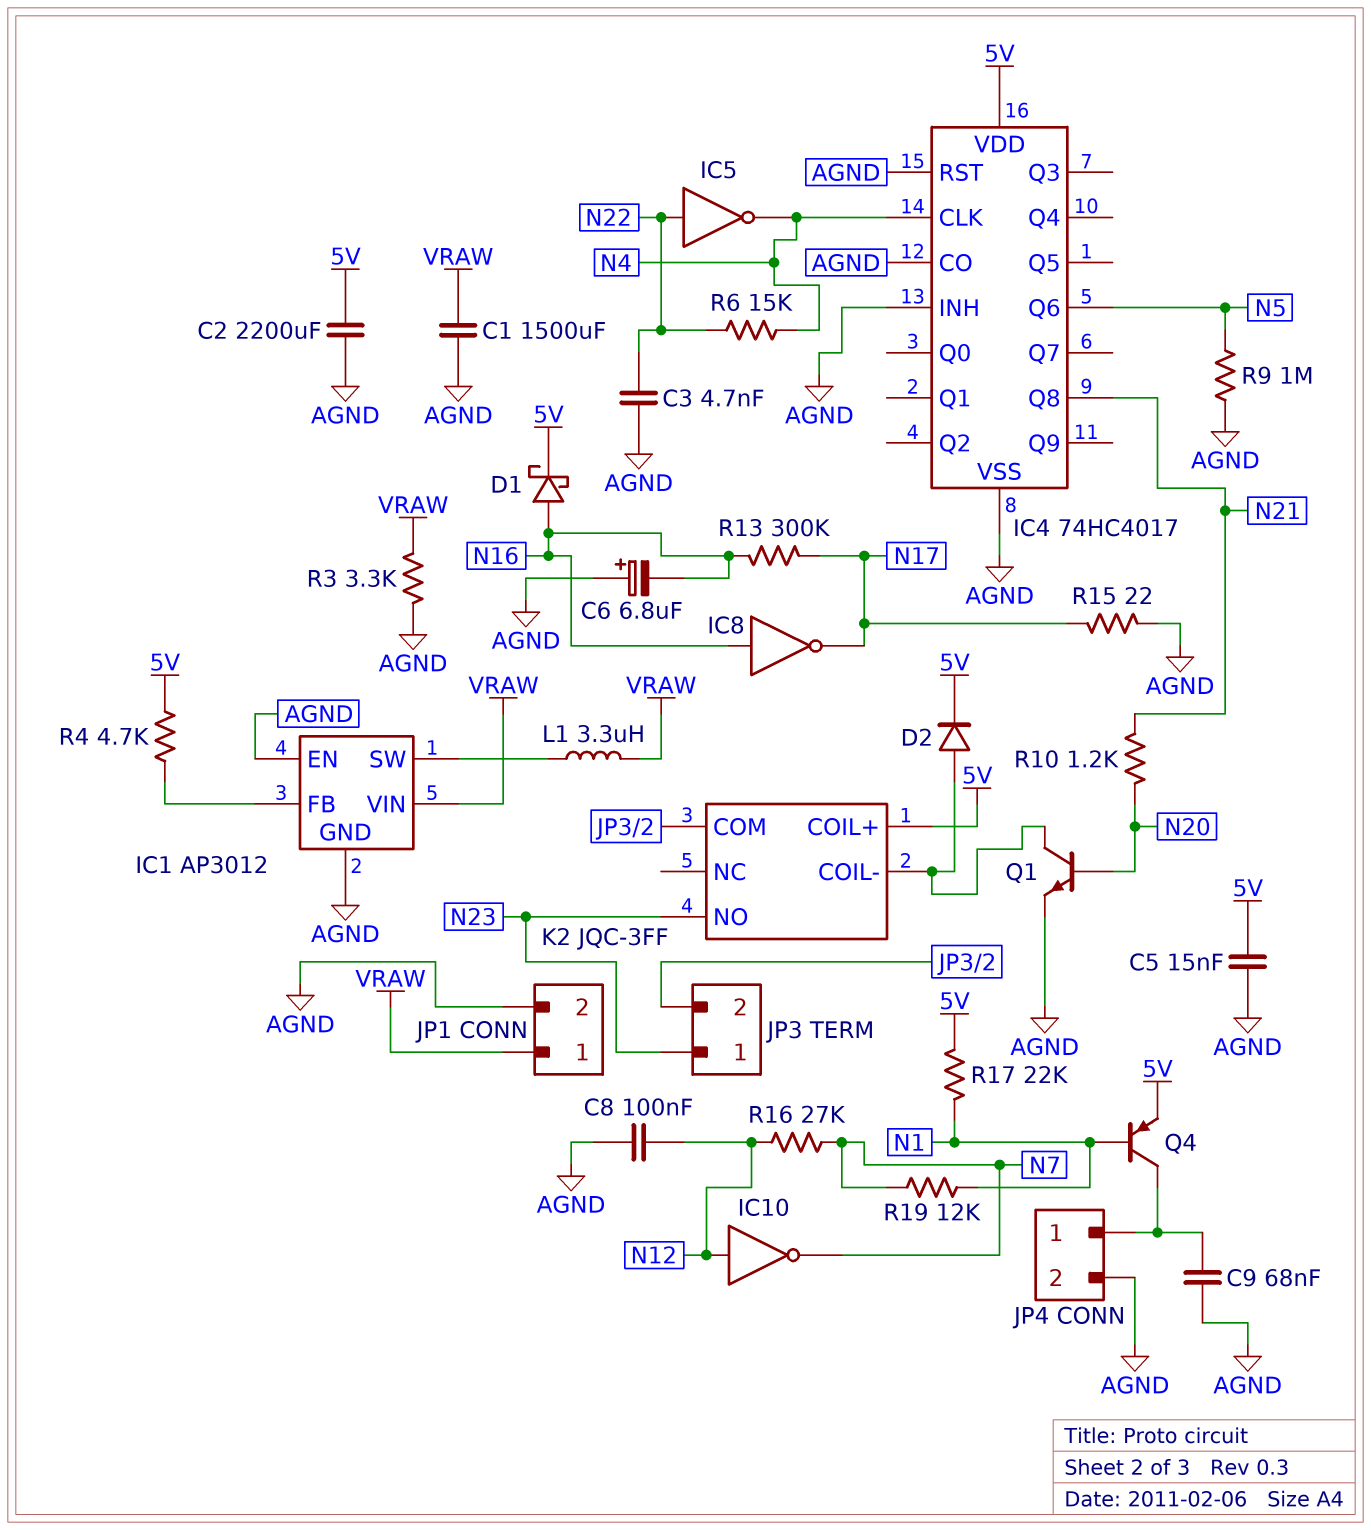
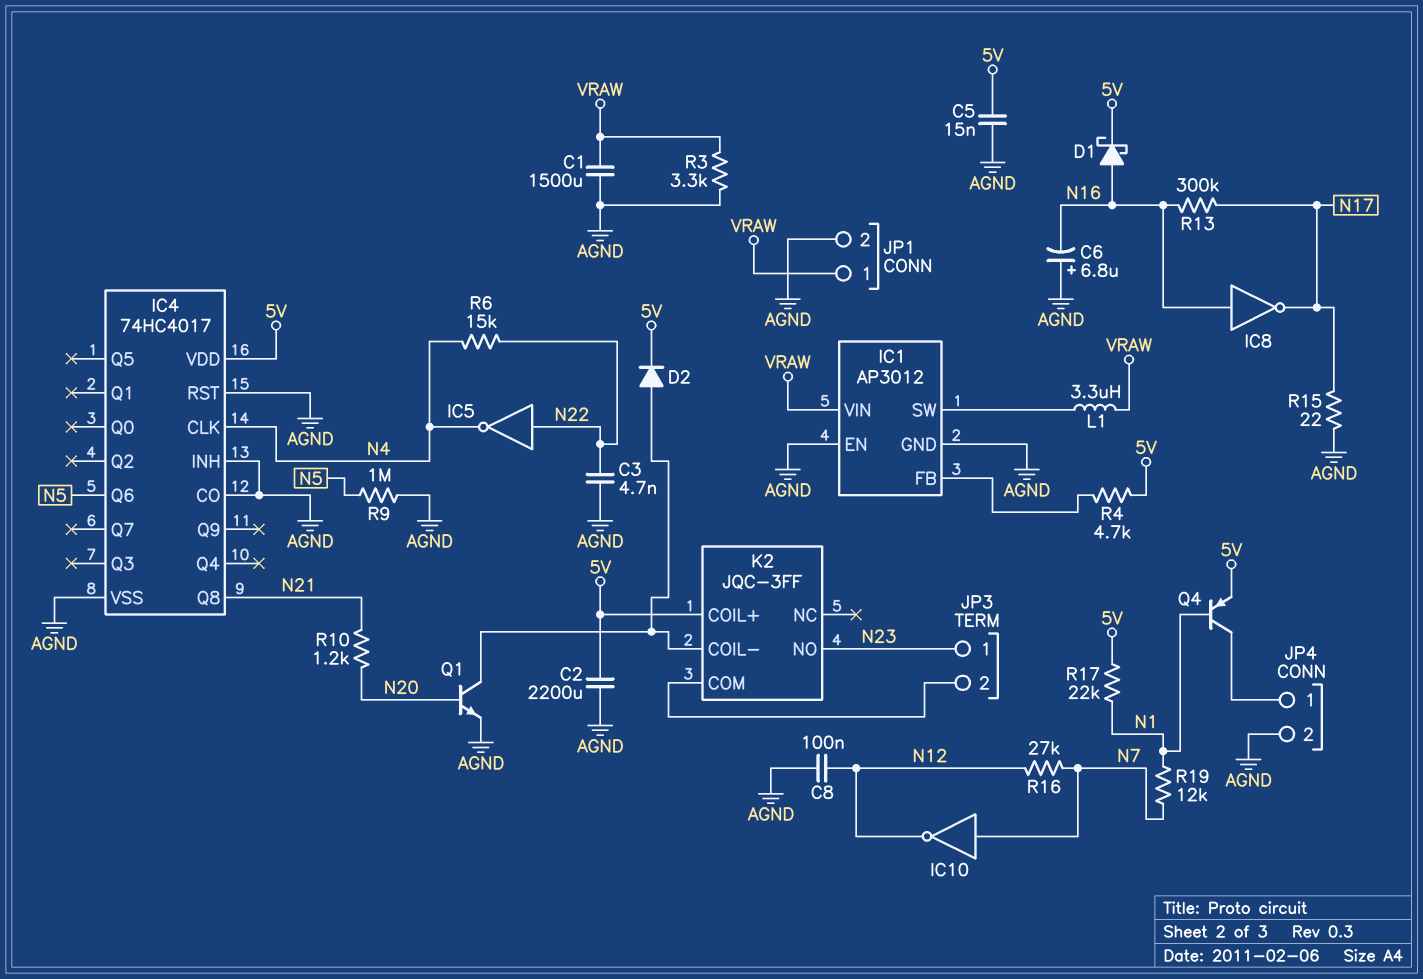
C9: 68nF (AGND, JP4/1) -> none
IC10: NOT (in N12, out N7) -> NOT (in N7, out N12)

